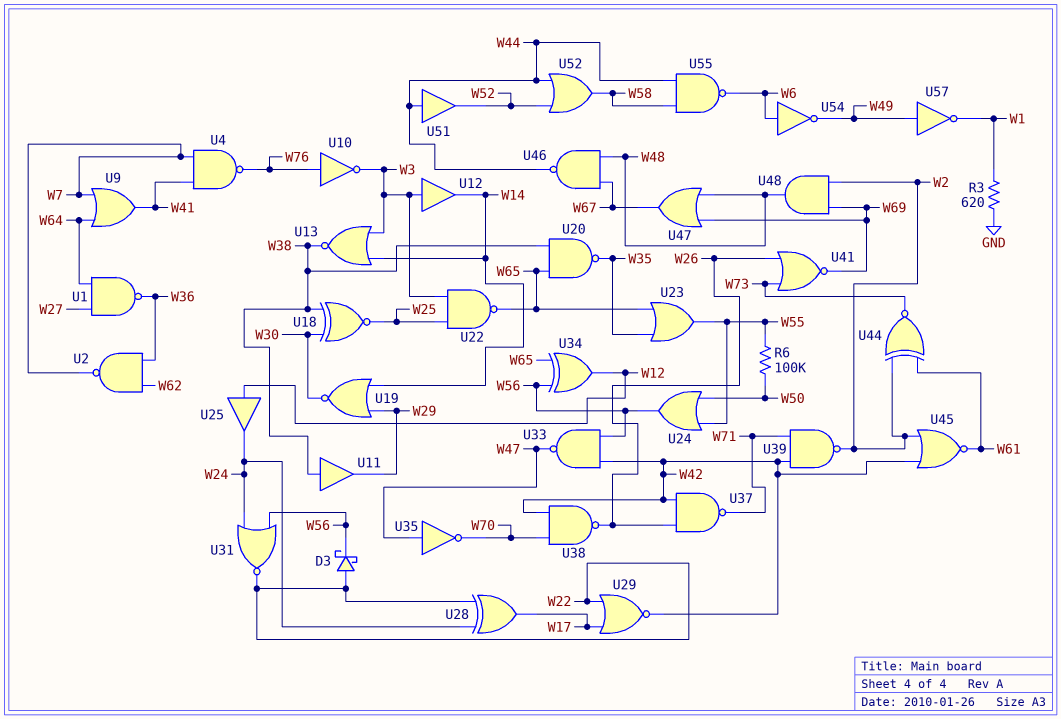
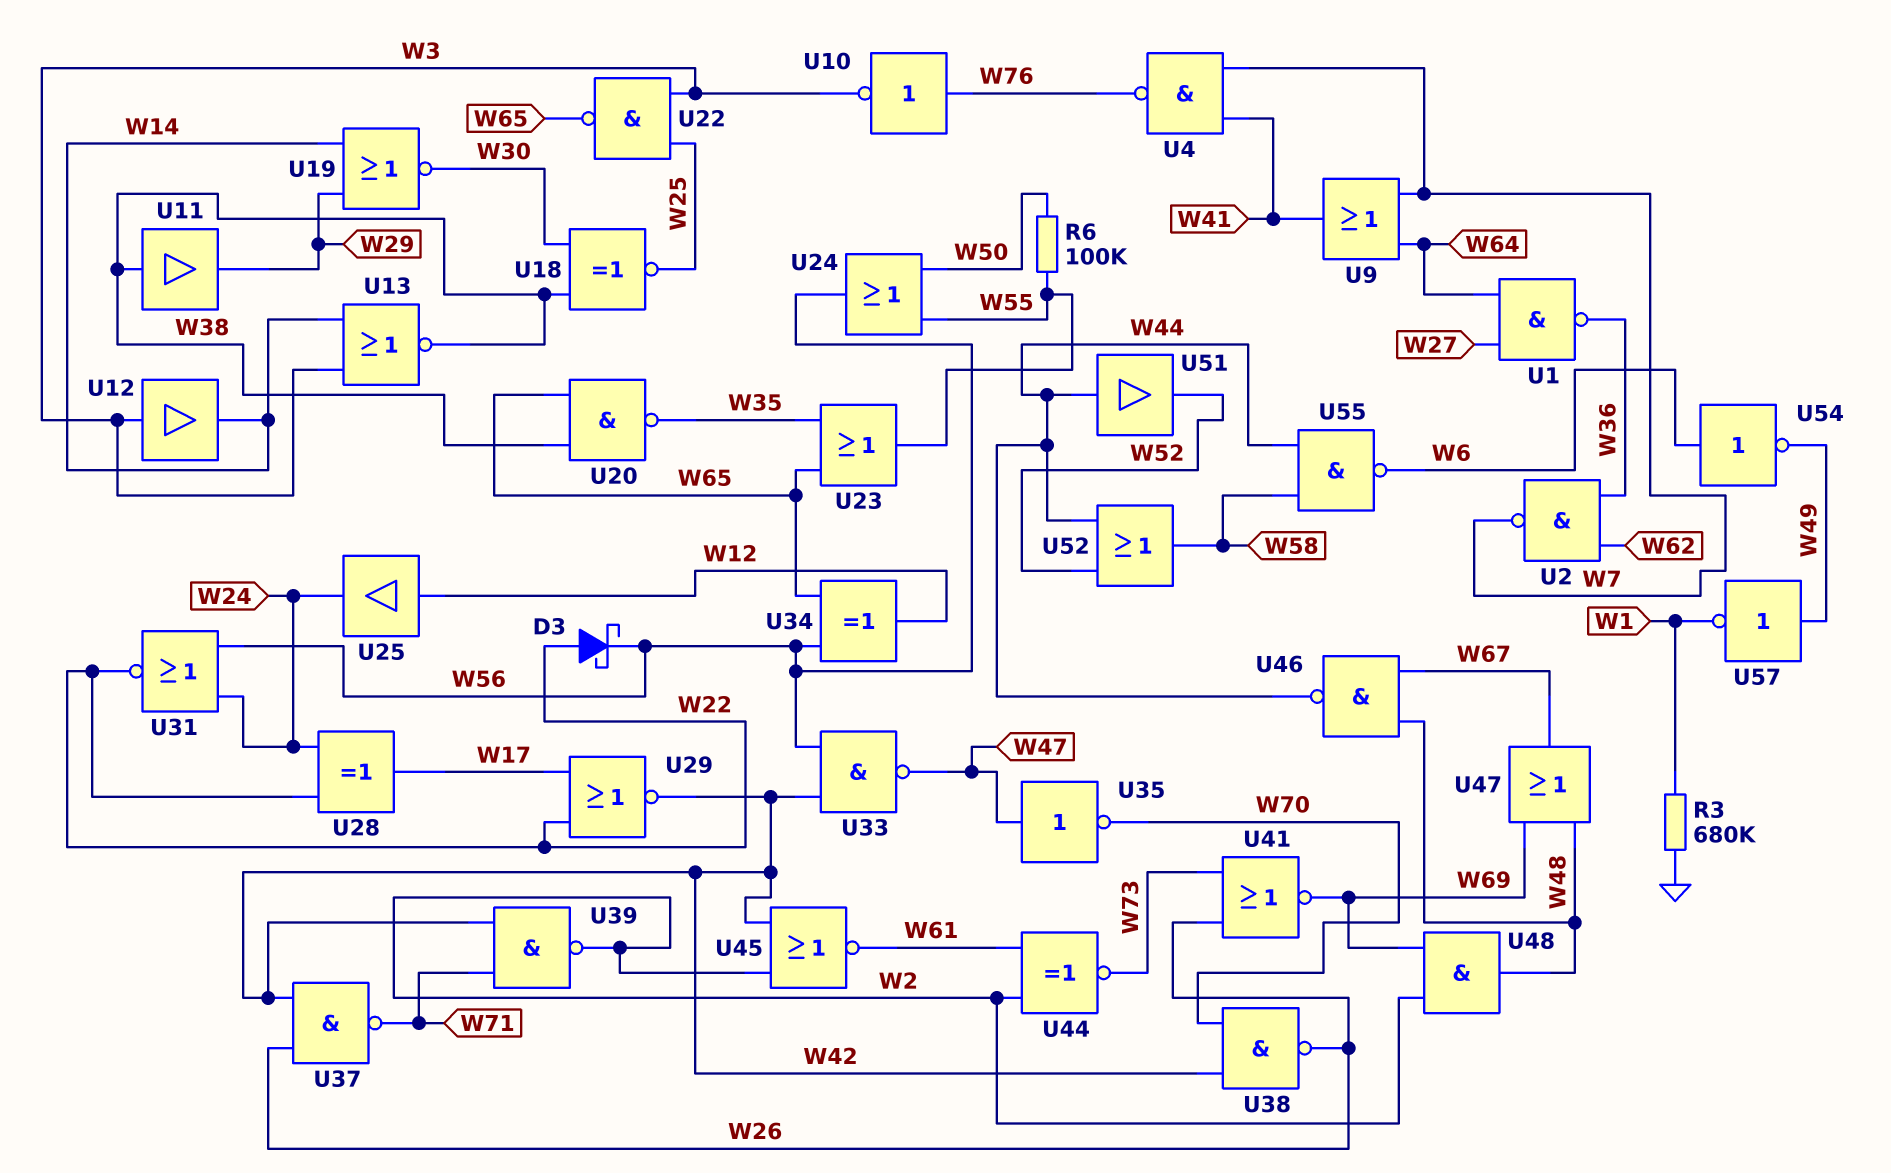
R3: 620 (GND, W1) -> 680k (GND, W1)

